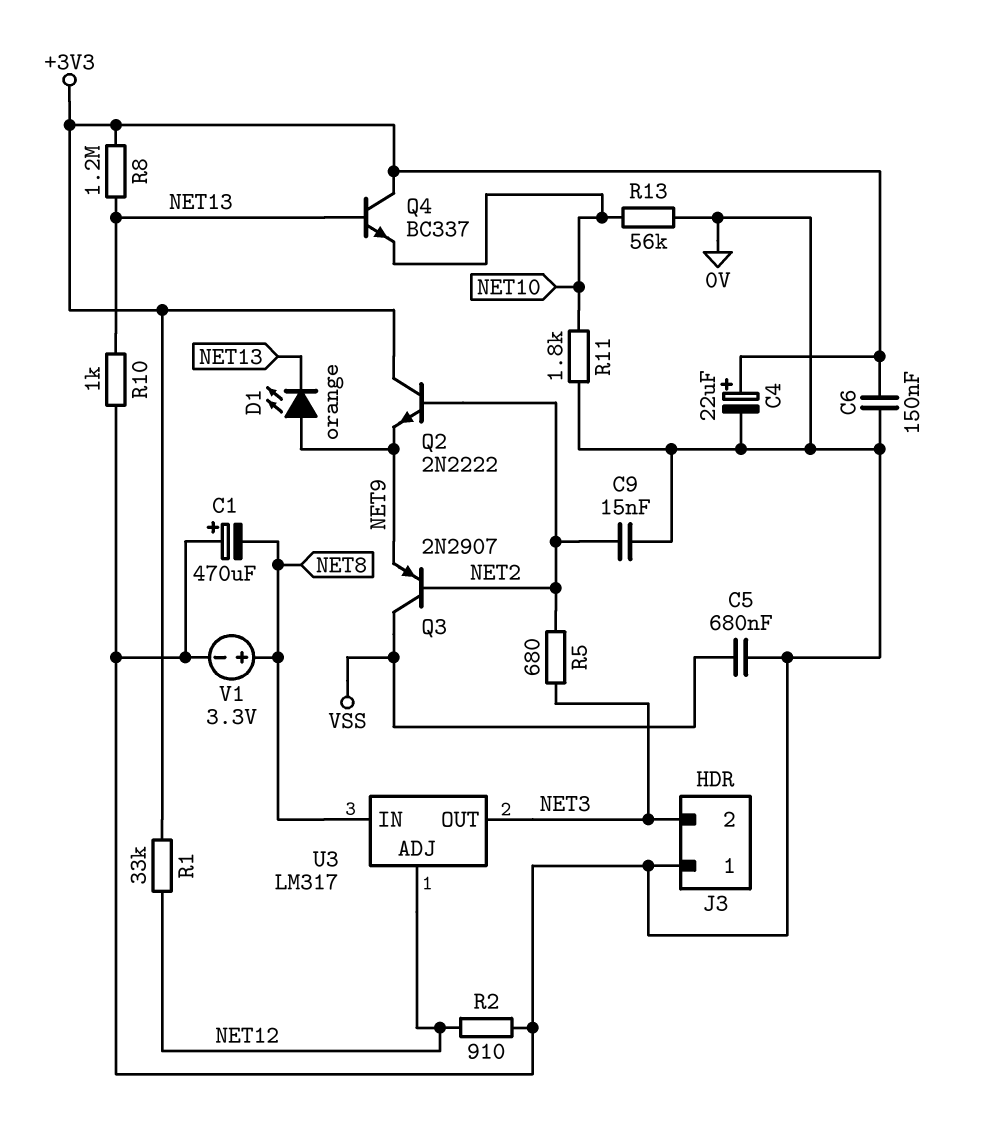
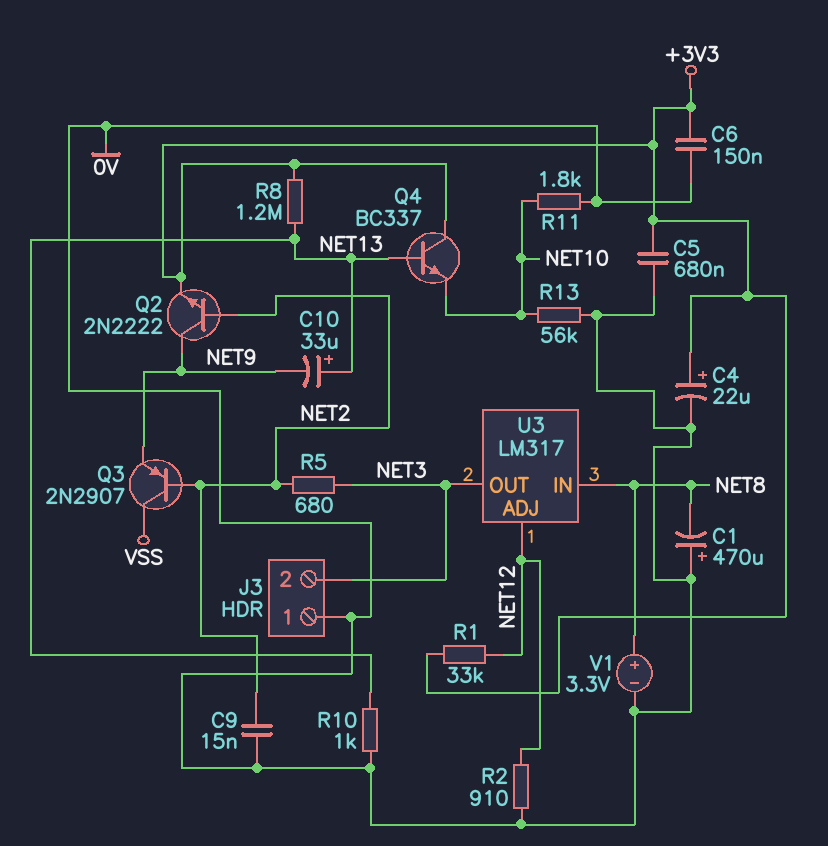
C5: 680nF (0V, VSS) -> 680nF (+3V3, 0V)
C10: none -> 33uF (plus NET13, minus NET9)
D1: LED orange (A NET9, K NET13) -> none
Q2: NPN 2N2222 (B NET2, C +3V3, E NET9) -> NPN 2N2222 (B NET2, C NET9, E +3V3)

